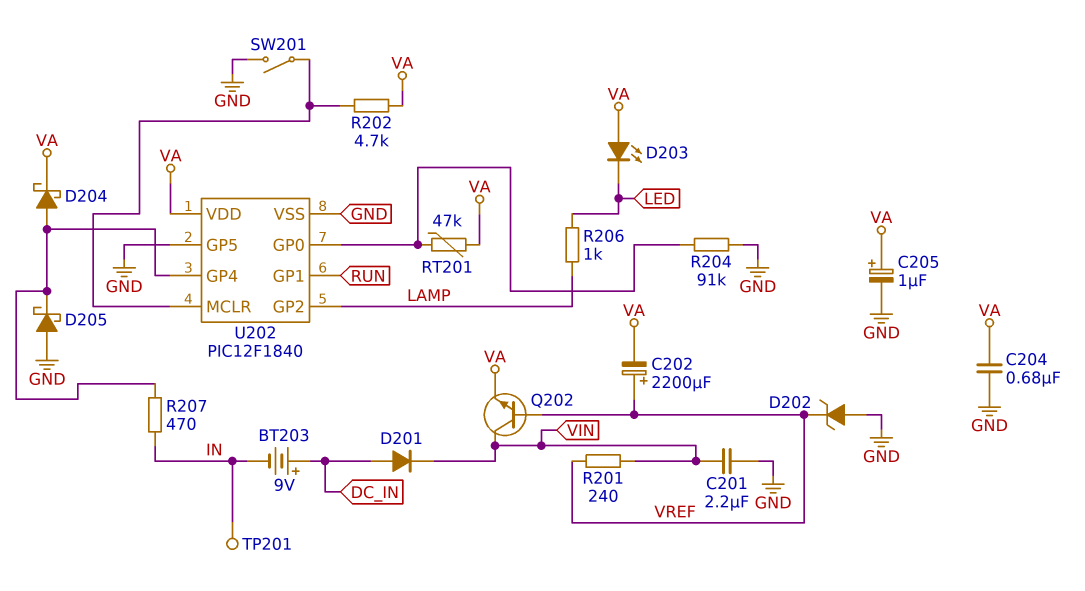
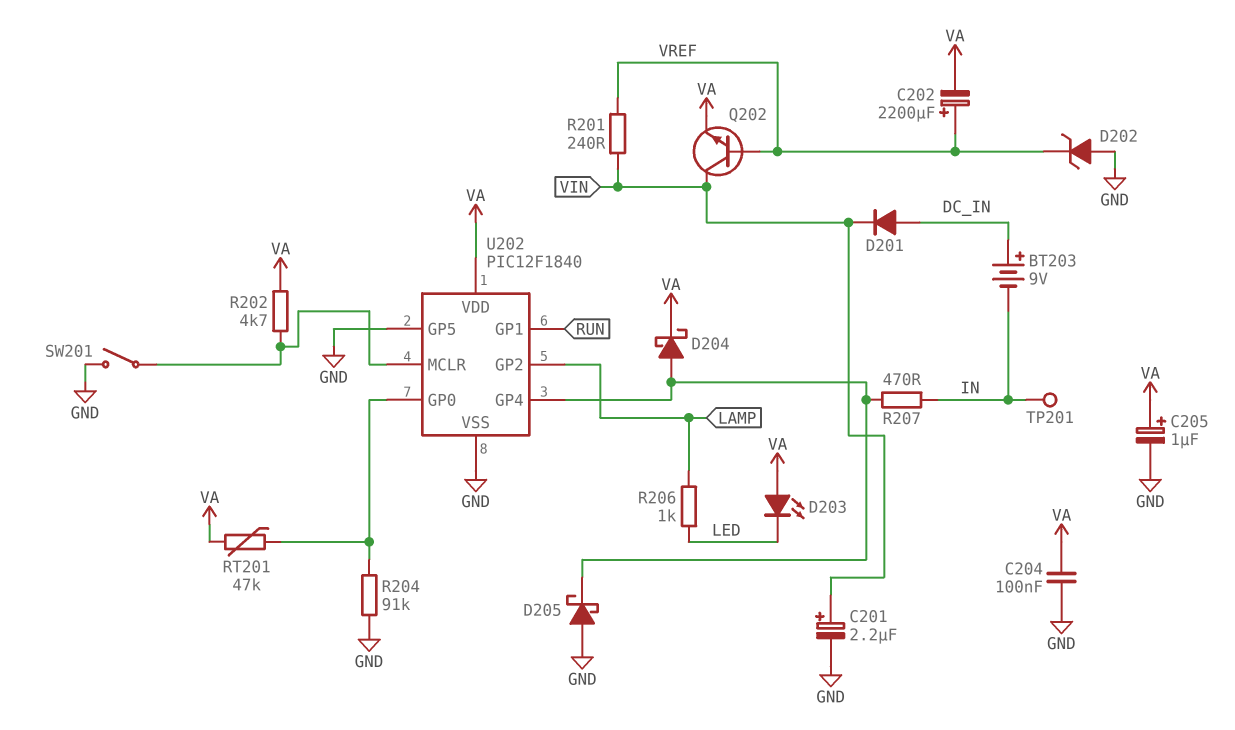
C201: 2.2uF (GND, VIN) -> 2.2uF (plus VIN, minus GND)
C204: 680nF (GND, VA) -> 100nF (GND, VA)

